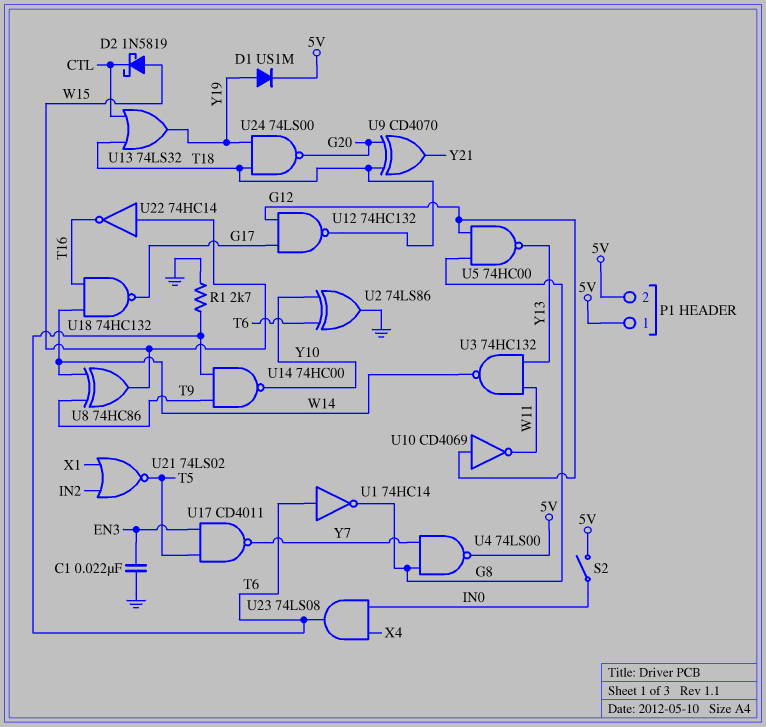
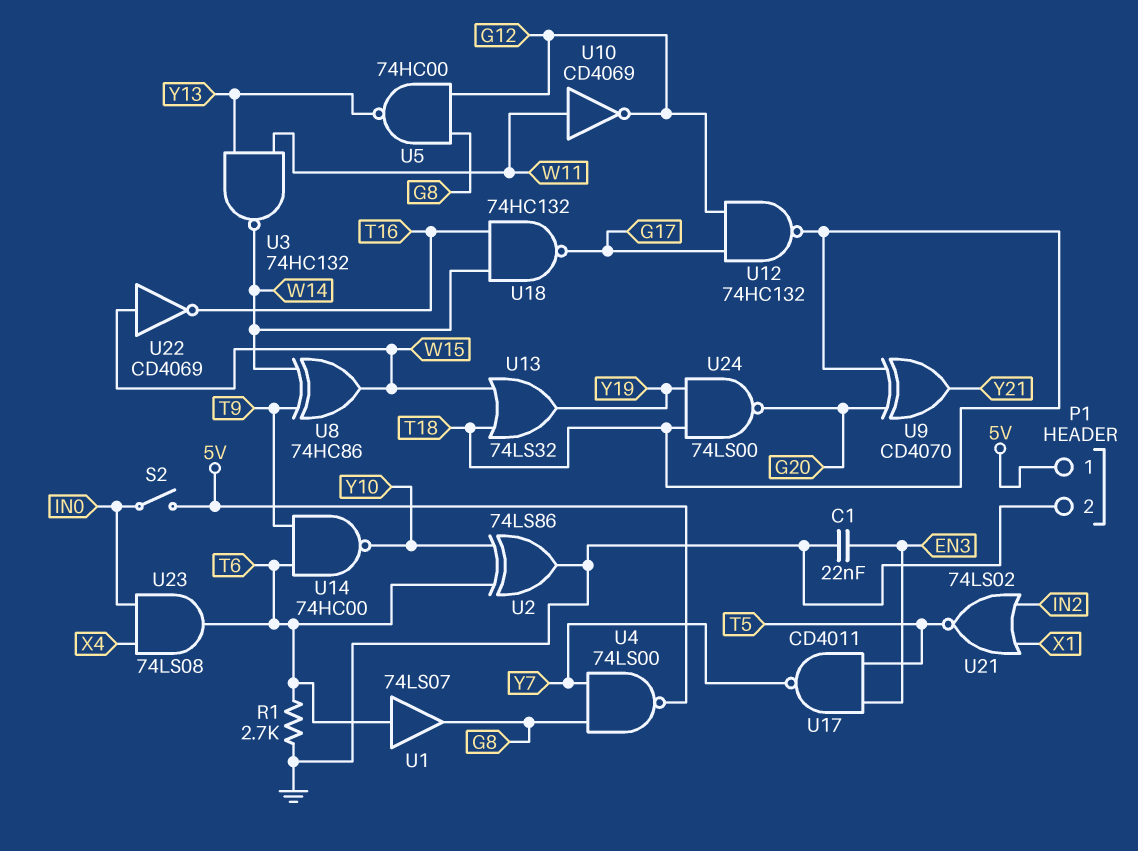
D1: diode US1M (A Y19, K 5V) -> none
D2: schottky 1N5819 (A W15, K CTL) -> none
P1 pin 2: 5V -> GND
U1: NOT 74HC14 (in T6, out G8) -> buffer 74LS07 (in T6, out G8)
U10: NOT CD4069 (in G12, out W11) -> NOT CD4069 (in W11, out G12)
U13: OR 74LS32 (in CTL, in T18, out Y19) -> OR 74LS32 (in T18, in W15, out Y19)
U22: NOT 74HC14 (in W15, out T16) -> NOT CD4069 (in W15, out T16)

